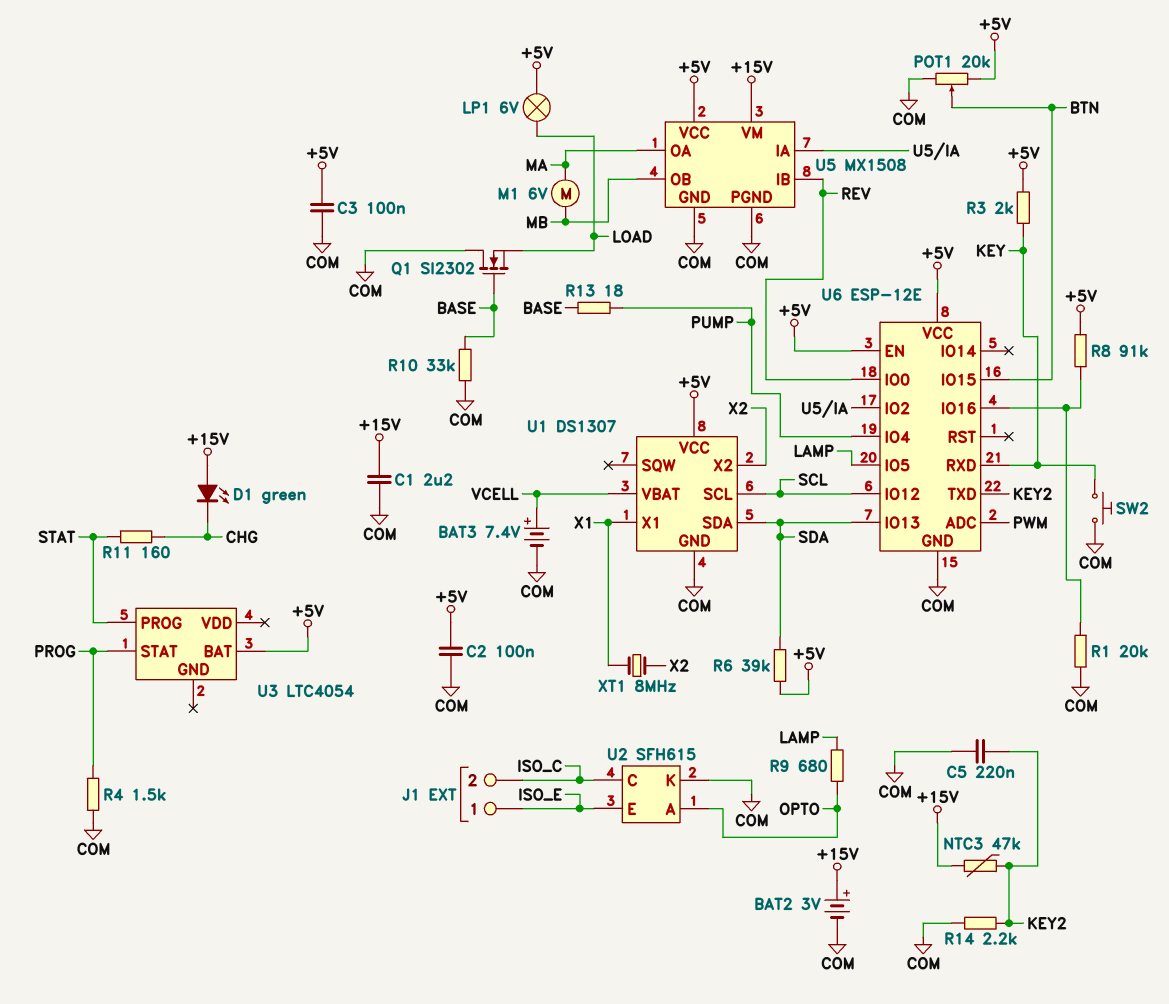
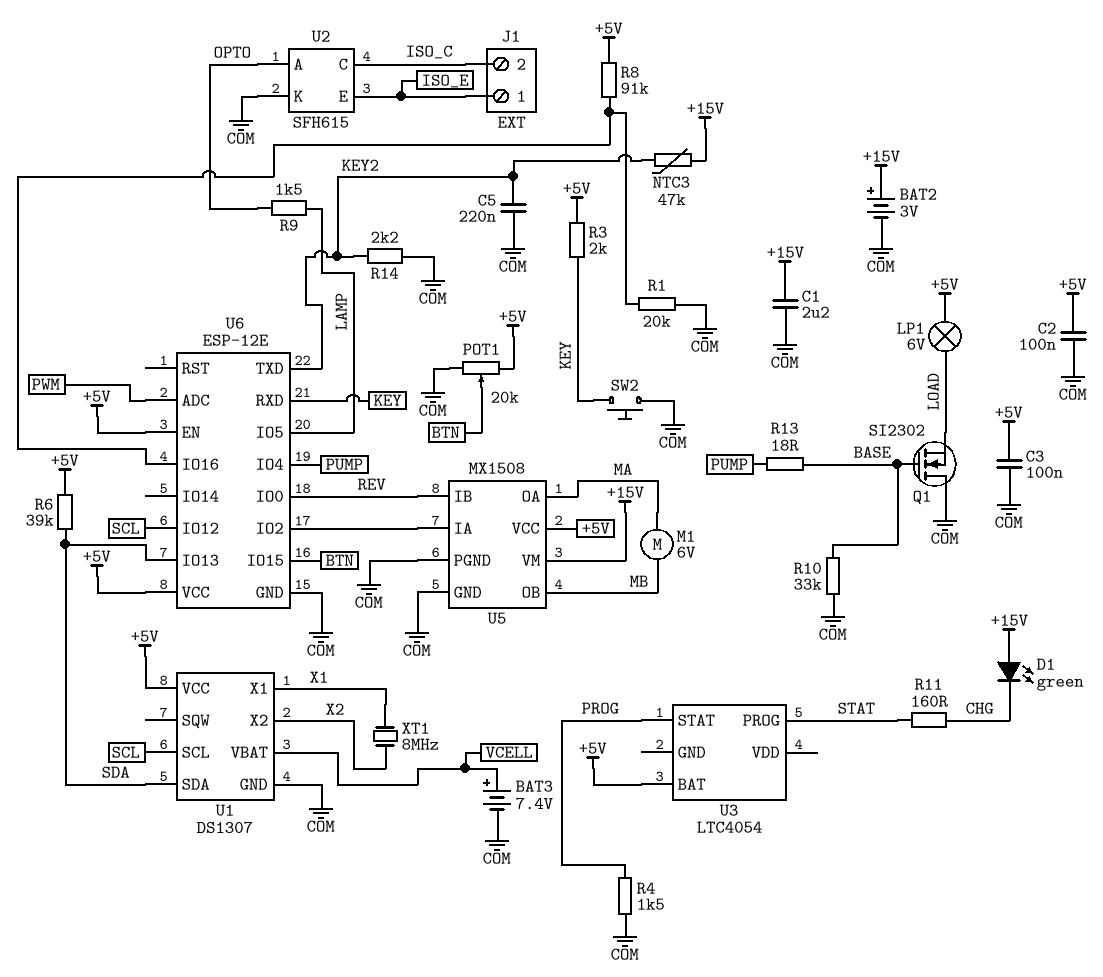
R9: 680 (LAMP, OPTO) -> 1.5k (LAMP, OPTO)

